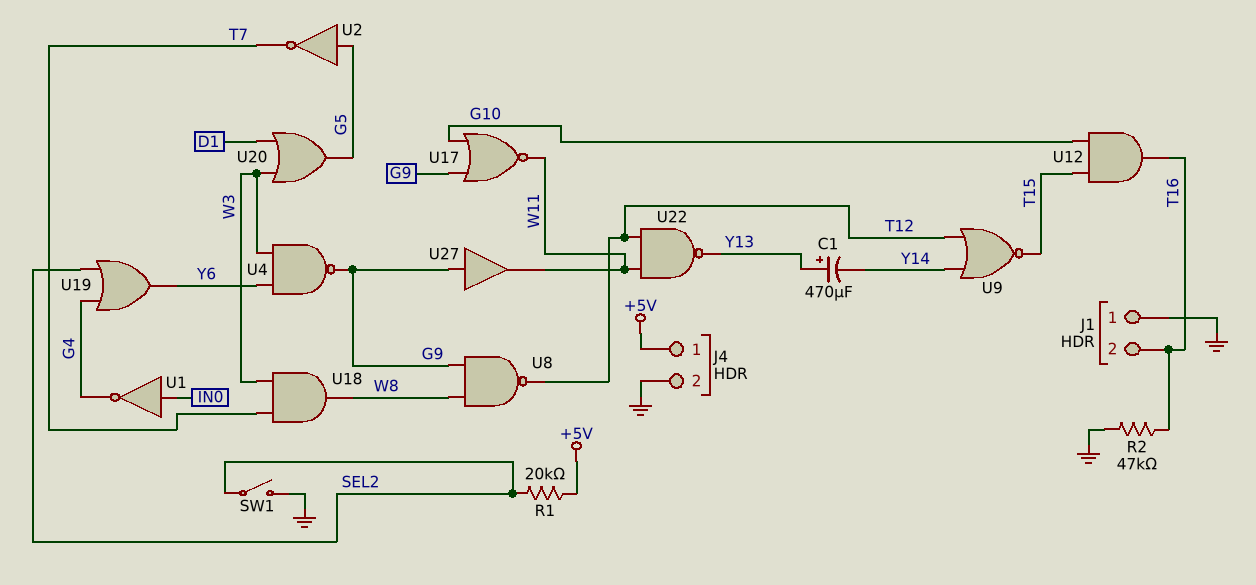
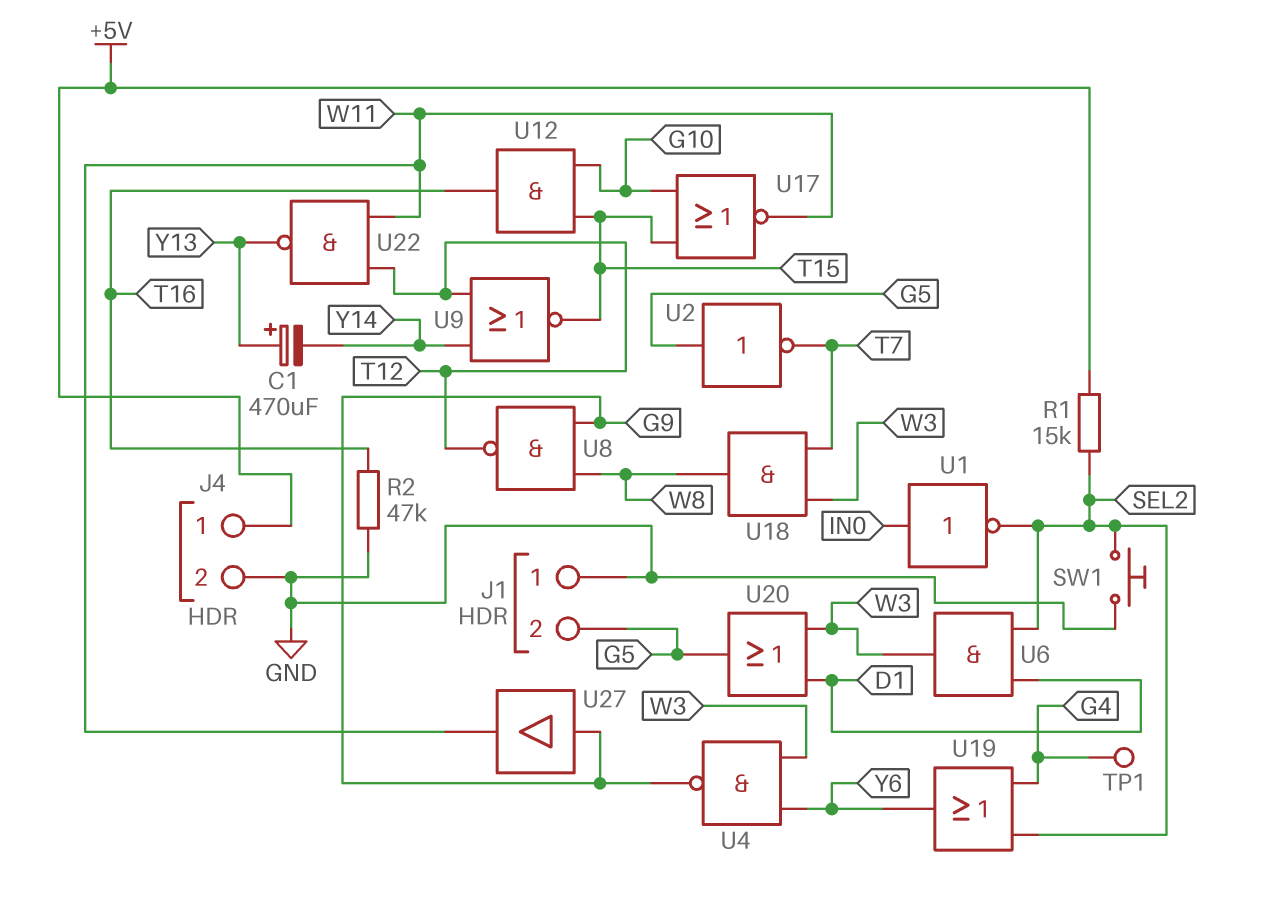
J1 pin 2: T16 -> G5
R1: 20k (+5V, SEL2) -> 15k (+5V, SEL2)
SW1: switch (GND, SEL2) -> button (GND, SEL2)
TP1: none -> test point (G4)
U1: NOT (in IN0, out G4) -> NOT (in IN0, out SEL2)
U6: none -> AND (in D1, in SEL2, out W3)
U17: NOR (in G9, in G10, out W11) -> NOR (in G10, in T15, out W11)

